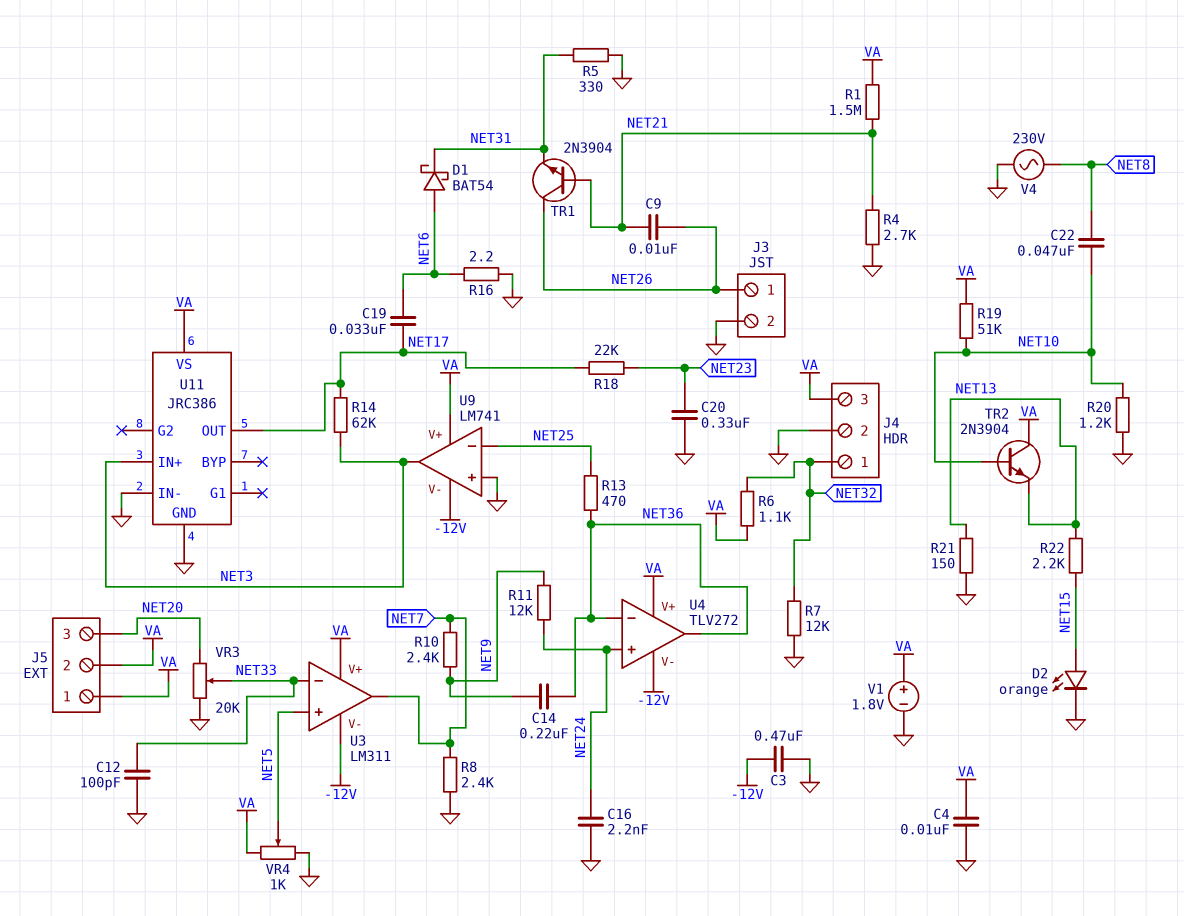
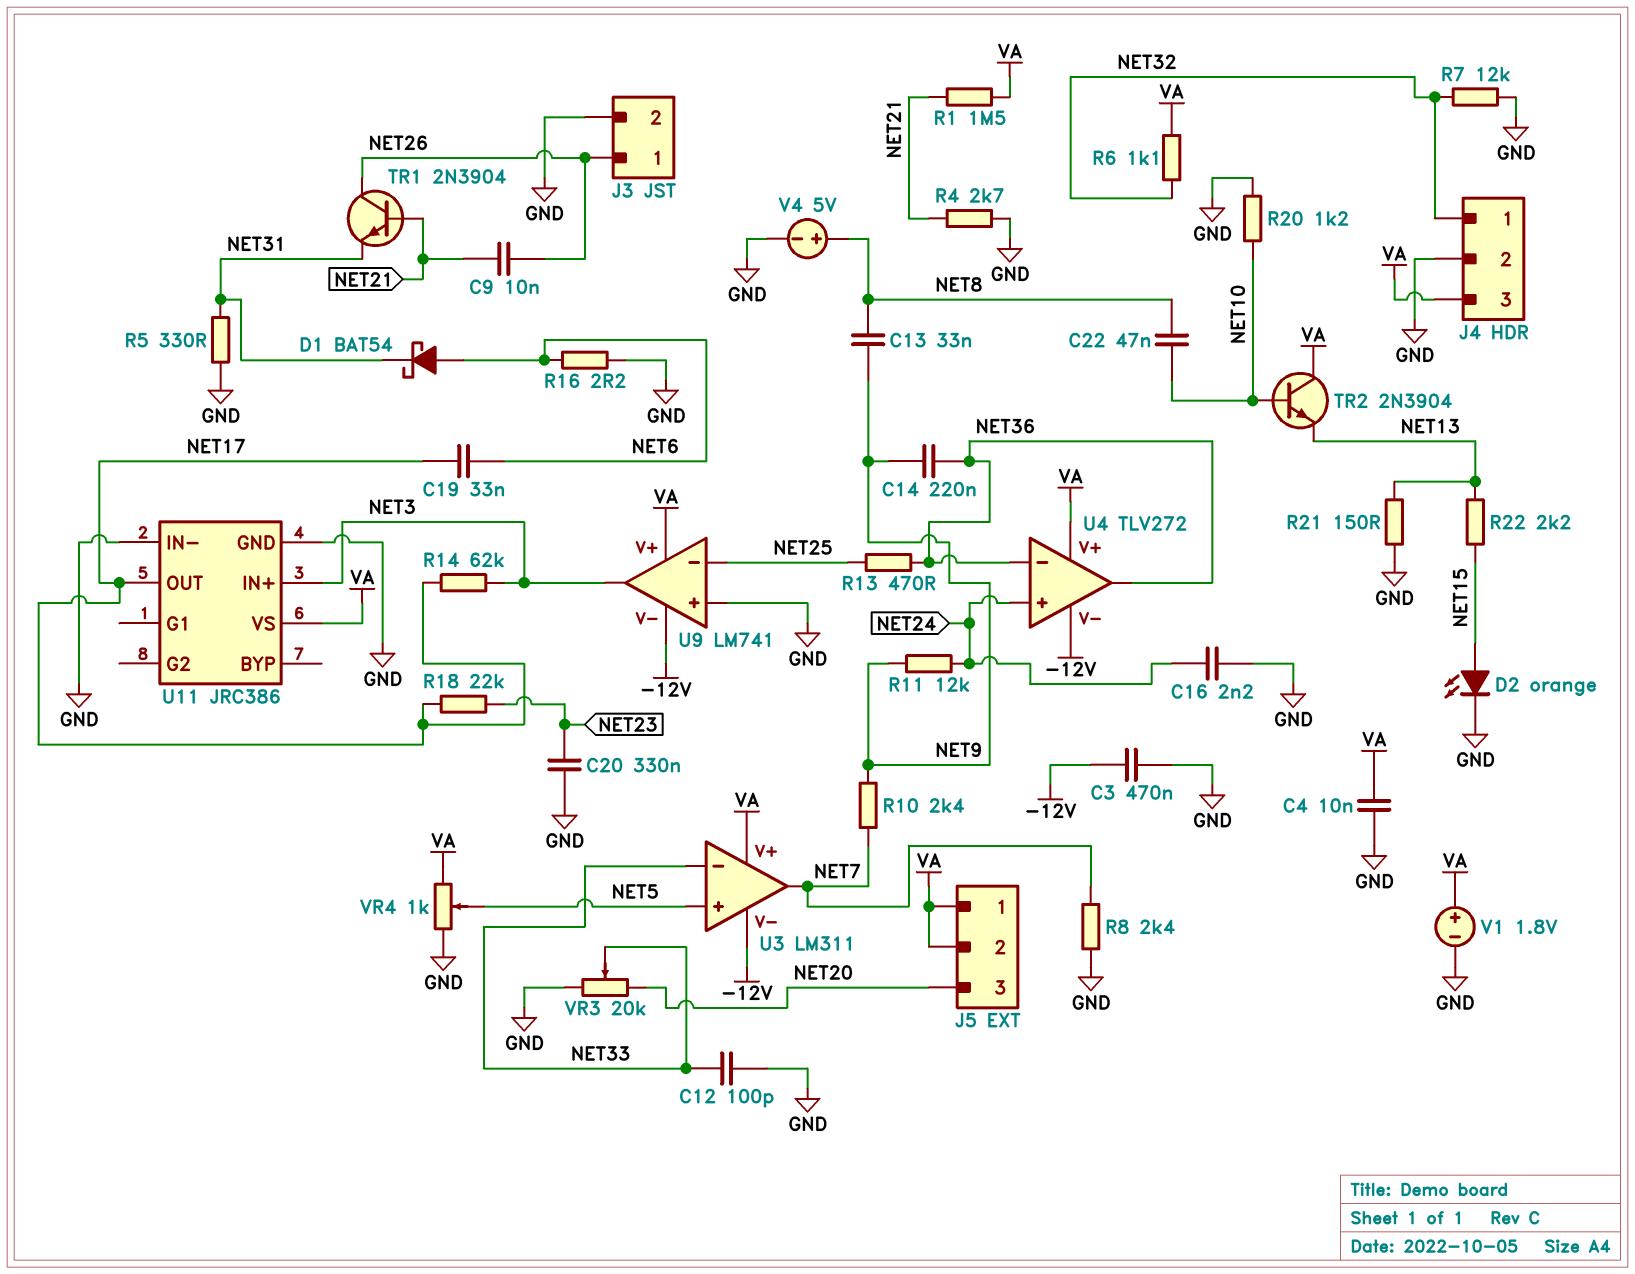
C13: none -> 33nF (NET8, NET9)
R19: 51k (NET10, VA) -> none
V4: AC 230V (GND, NET8) -> 5V (plus NET8, minus GND)

